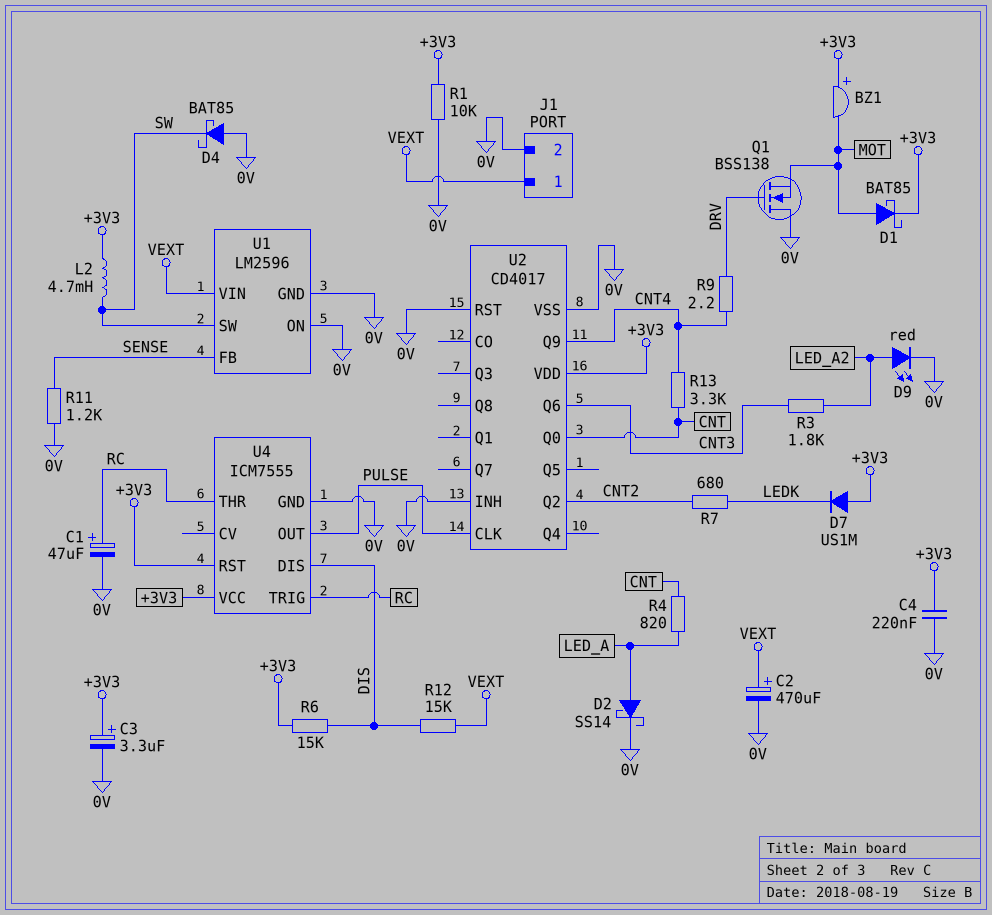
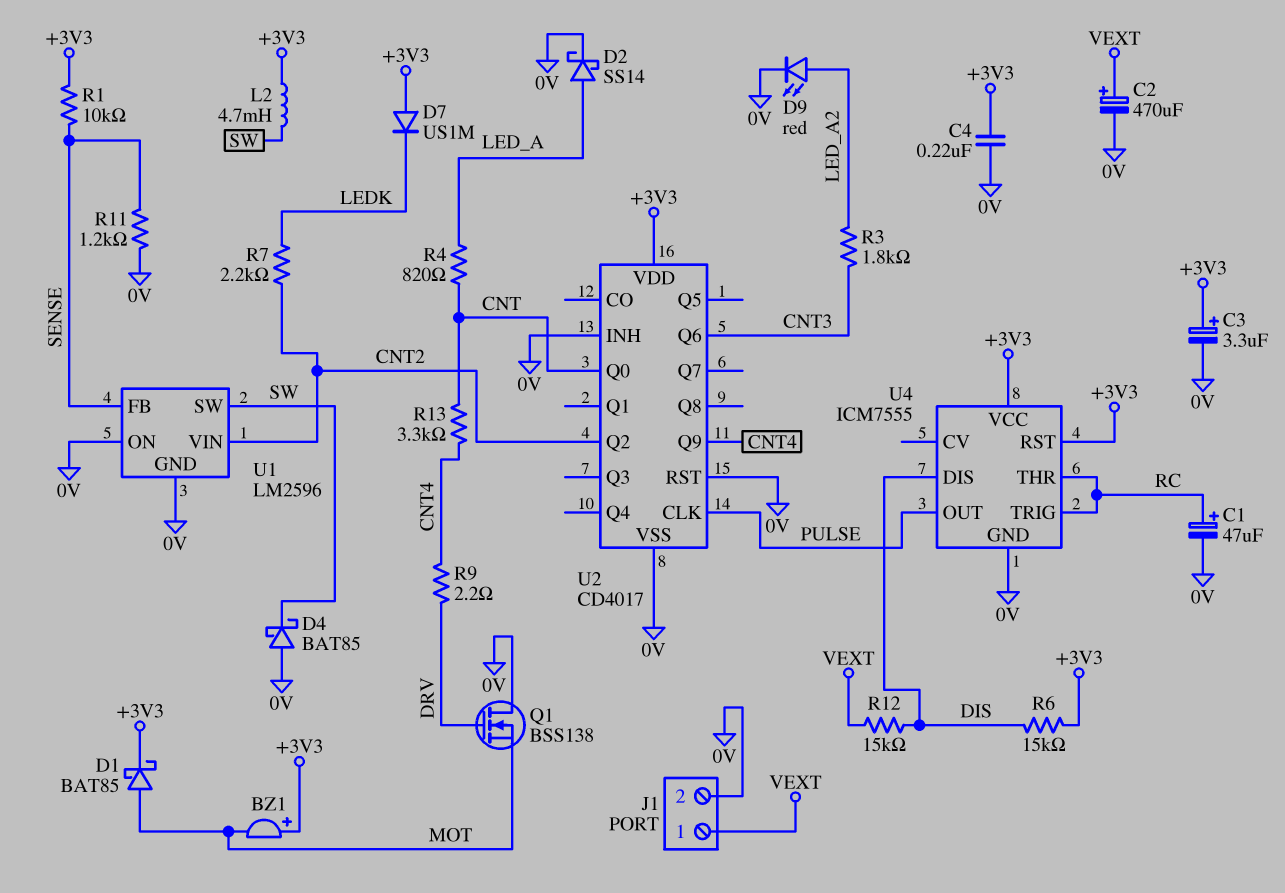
R1: 10k (+3V3, 0V) -> 10k (+3V3, SENSE)
R7: 680 (CNT2, LEDK) -> 2.2k (CNT2, LEDK)
U1 pin VIN: VEXT -> CNT2

